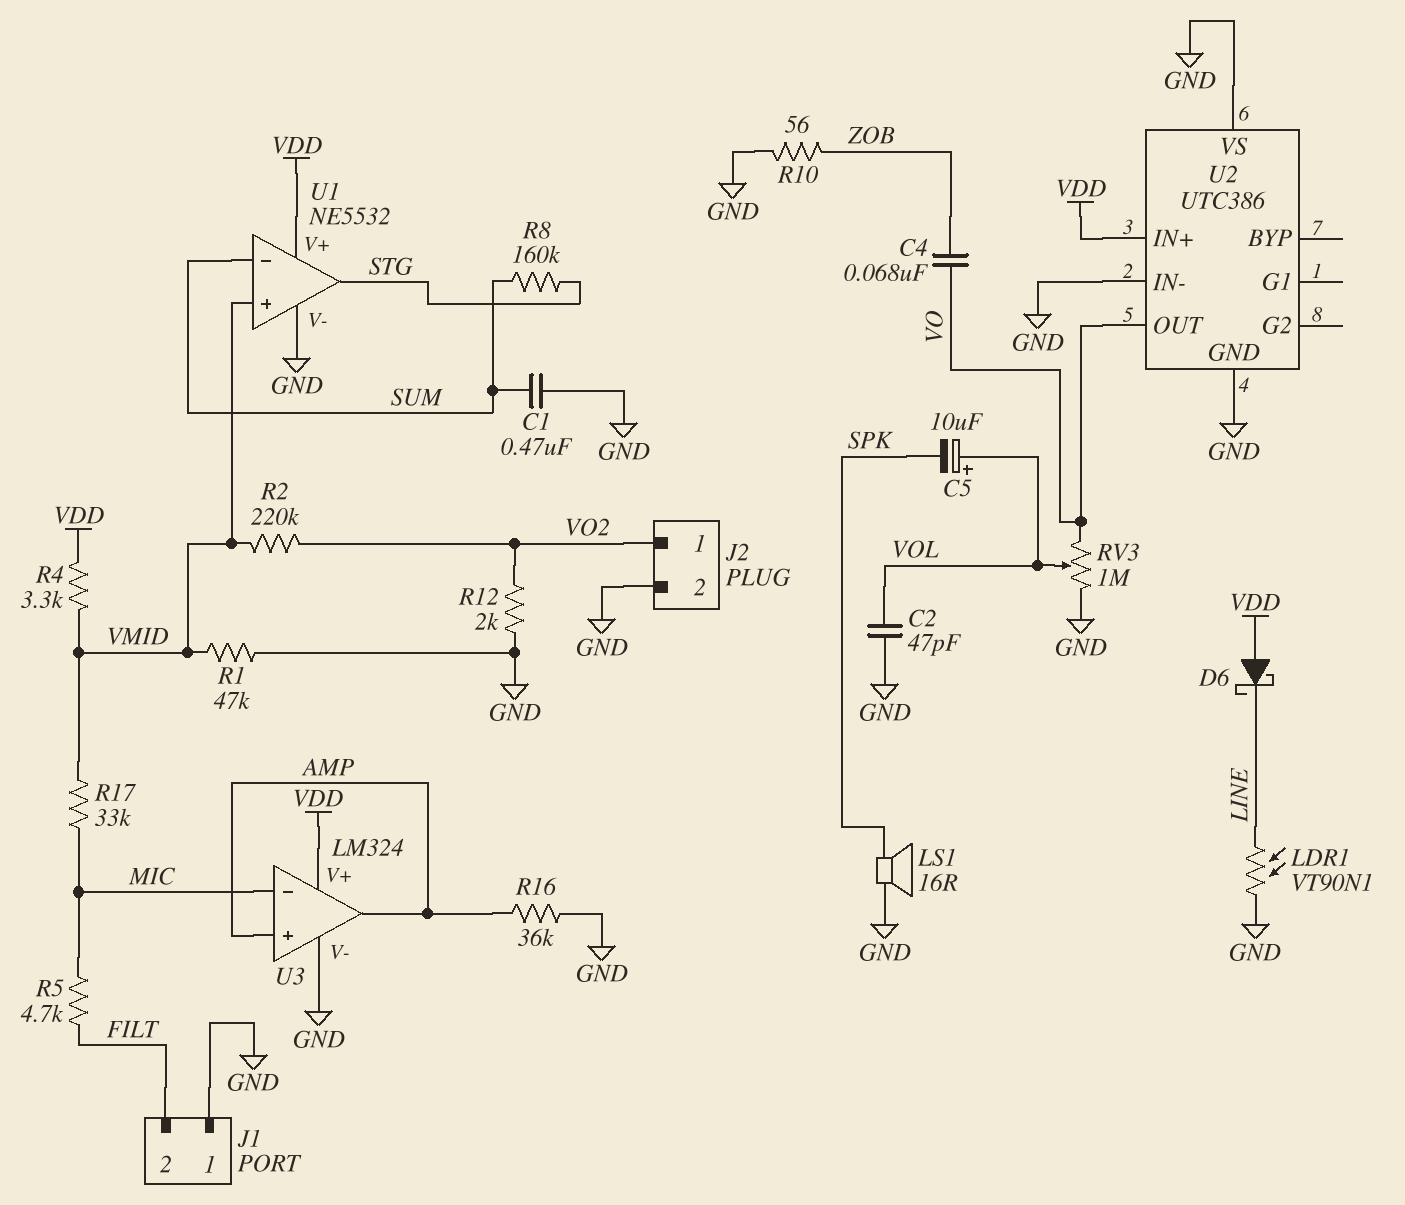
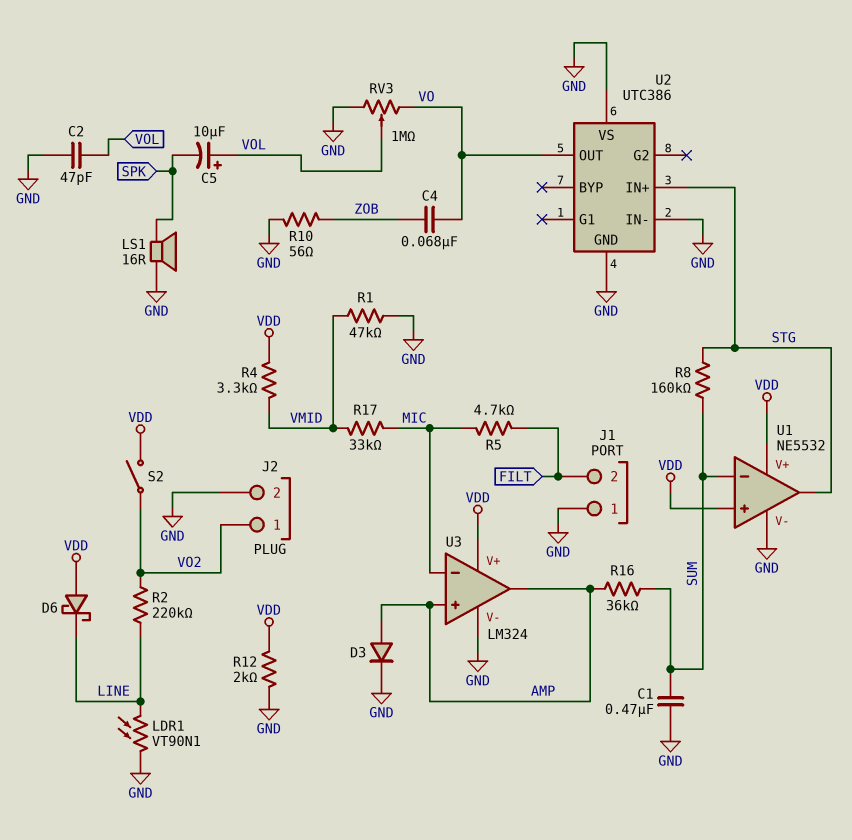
D3: none -> diode (A AMP, K GND)
R2: 220k (VMID, VO2) -> 220k (LINE, VO2)
R12: 2k (GND, VO2) -> 2k (GND, VDD)
R16: 36k (AMP, GND) -> 36k (AMP, SUM)
S2: none -> switch (VDD, VO2)
U1 pin in+: VMID -> VDD
U2 pin IN+: VDD -> STG

